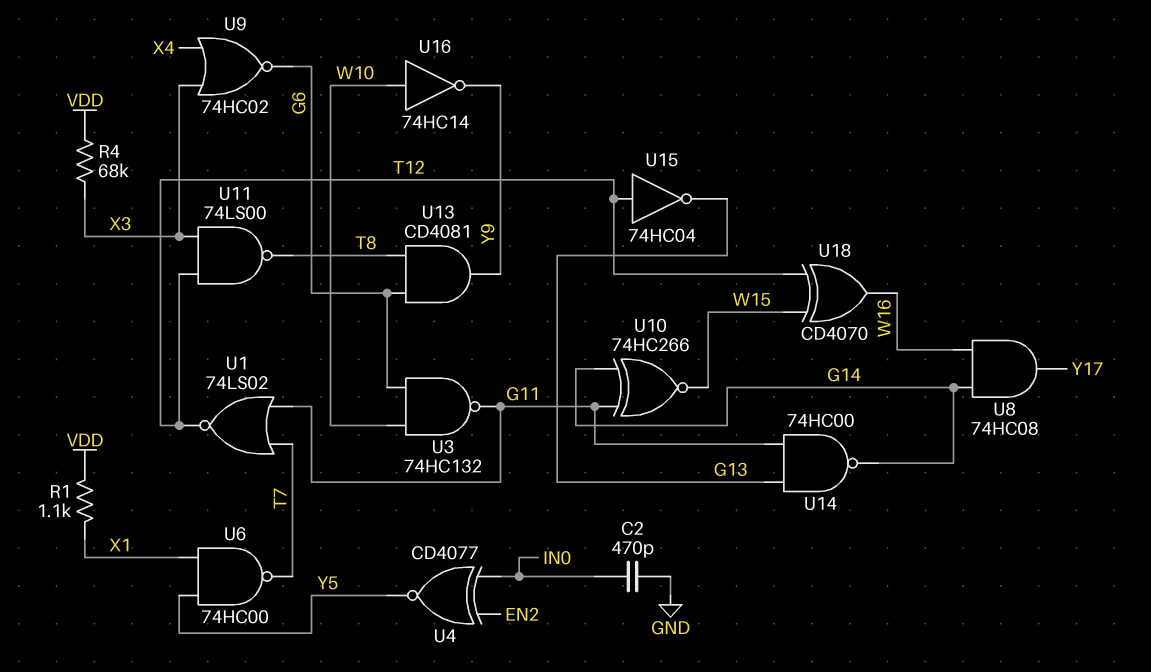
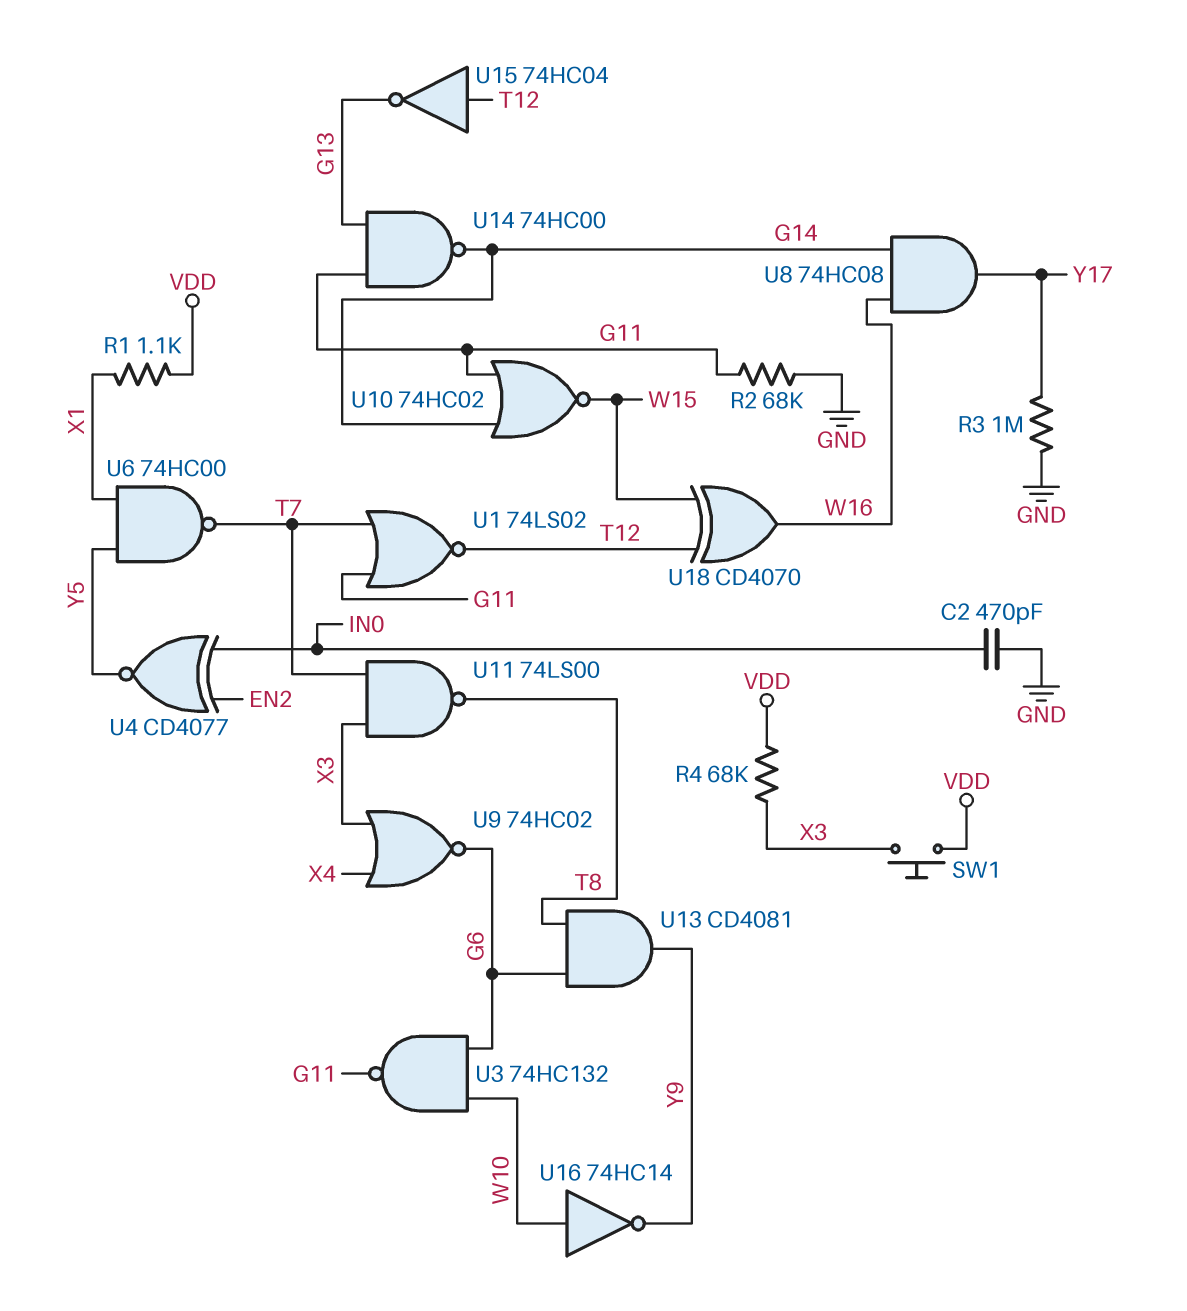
R2: none -> 68k (G11, GND)
R3: none -> 1M (GND, Y17)
SW1: none -> button (VDD, X3)
U10: XNOR 74HC266 (in G11, in G14, out W15) -> NOR 74HC02 (in G11, in G14, out W15)
U11: NAND 74LS00 (in T12, in X3, out T8) -> NAND 74LS00 (in T7, in X3, out T8)

